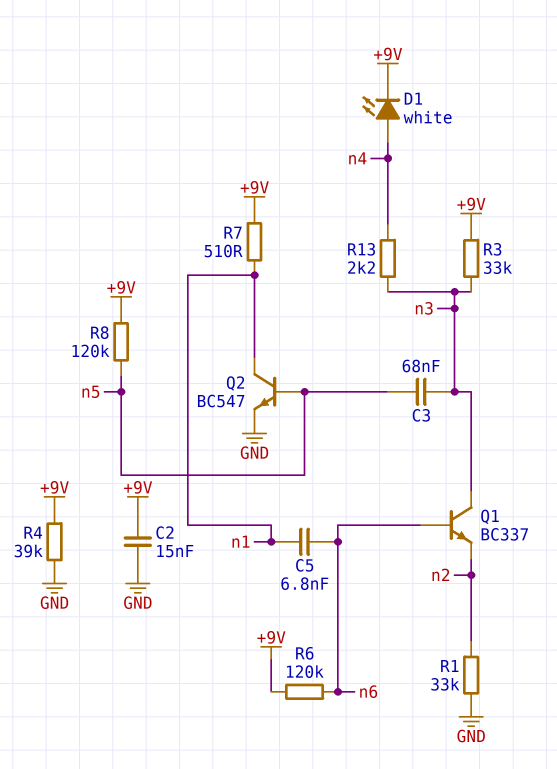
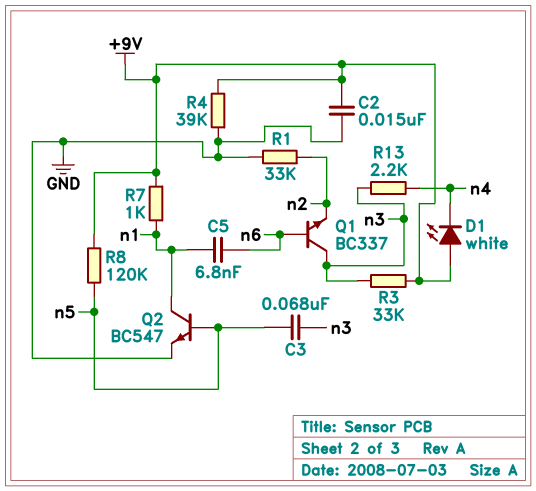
D1: LED white (A n4, K +9V) -> LED white (A +9V, K n4)
R6: 120k (+9V, n6) -> none
R7: 510 (+9V, n1) -> 1k (+9V, n1)

